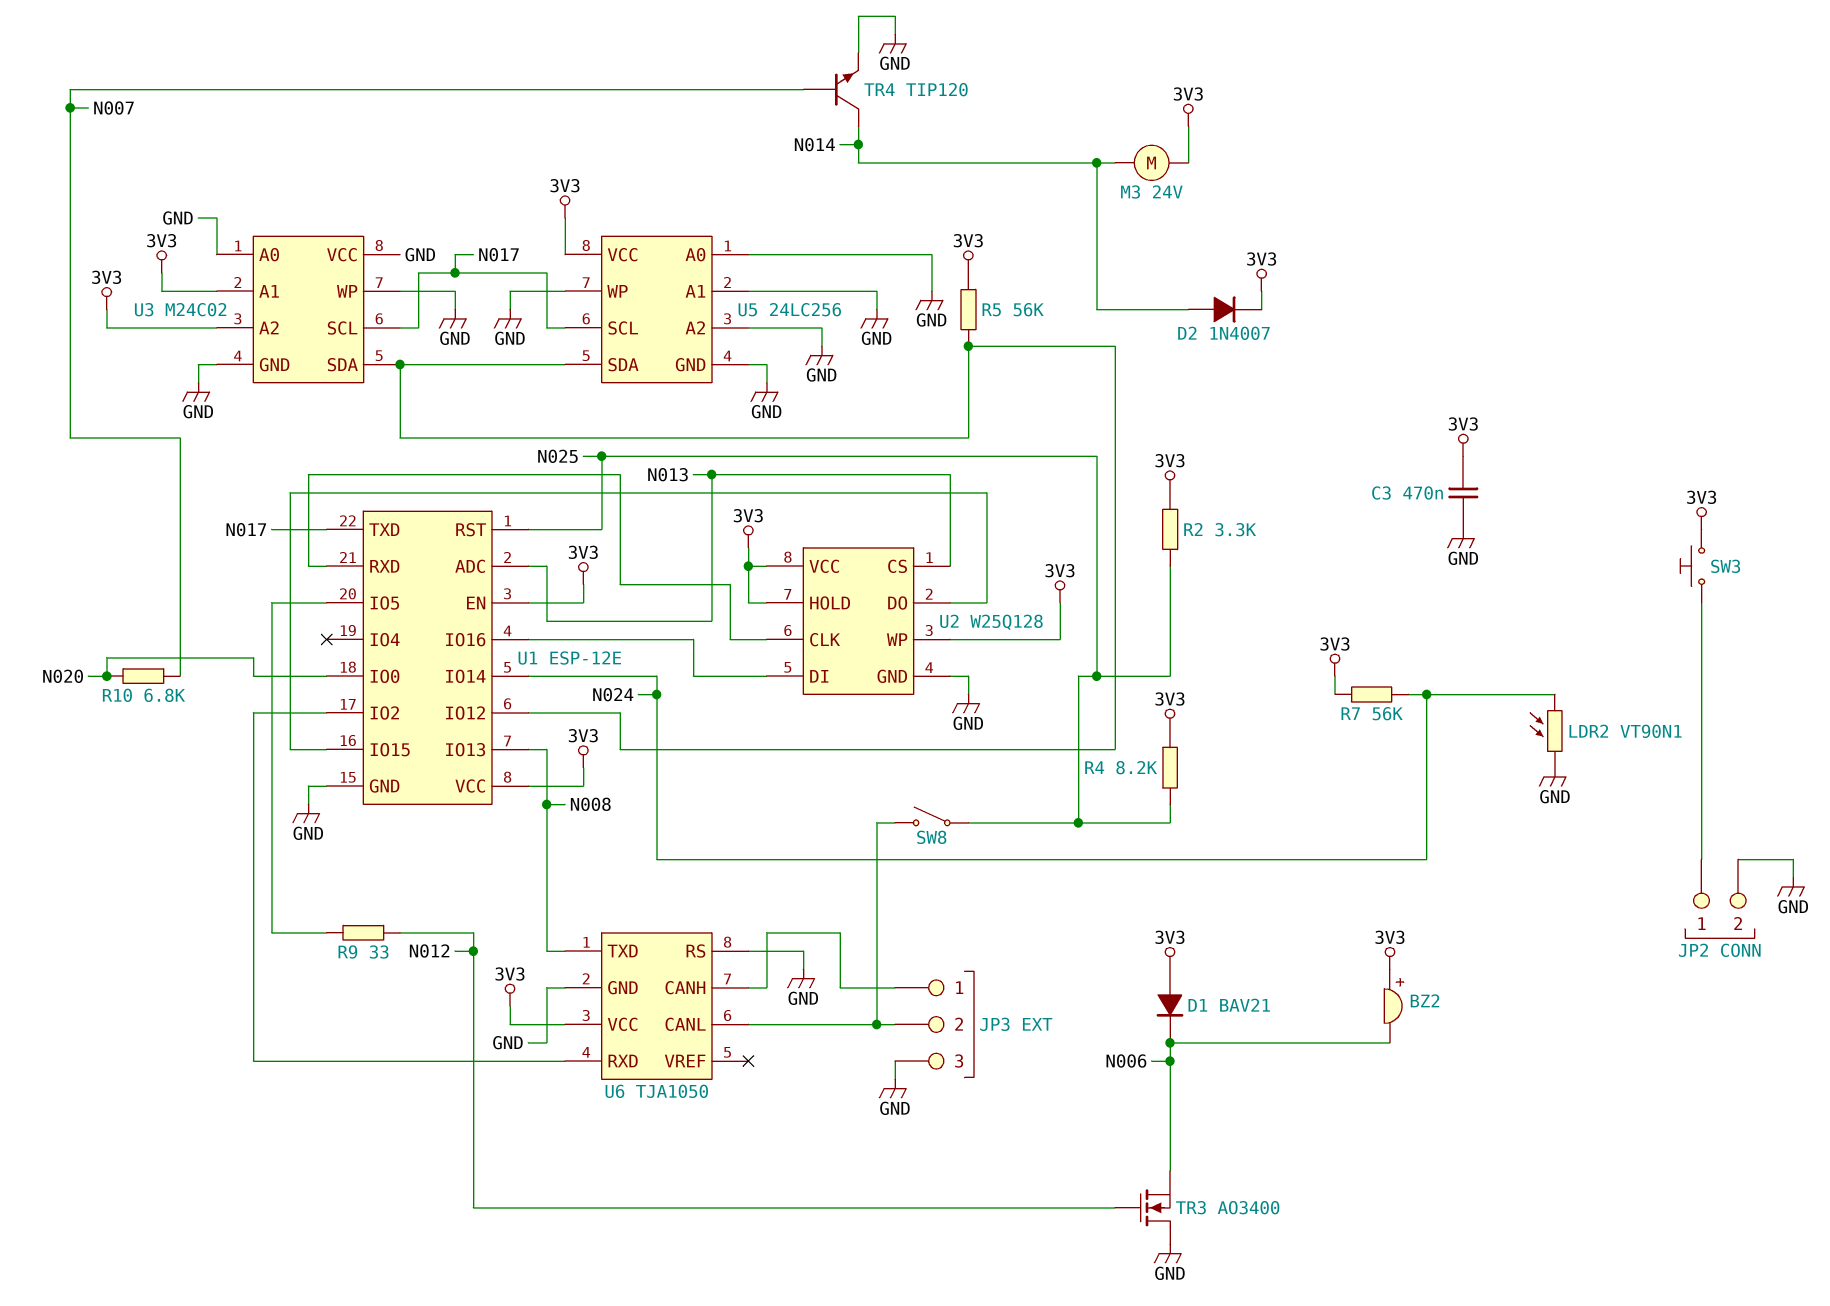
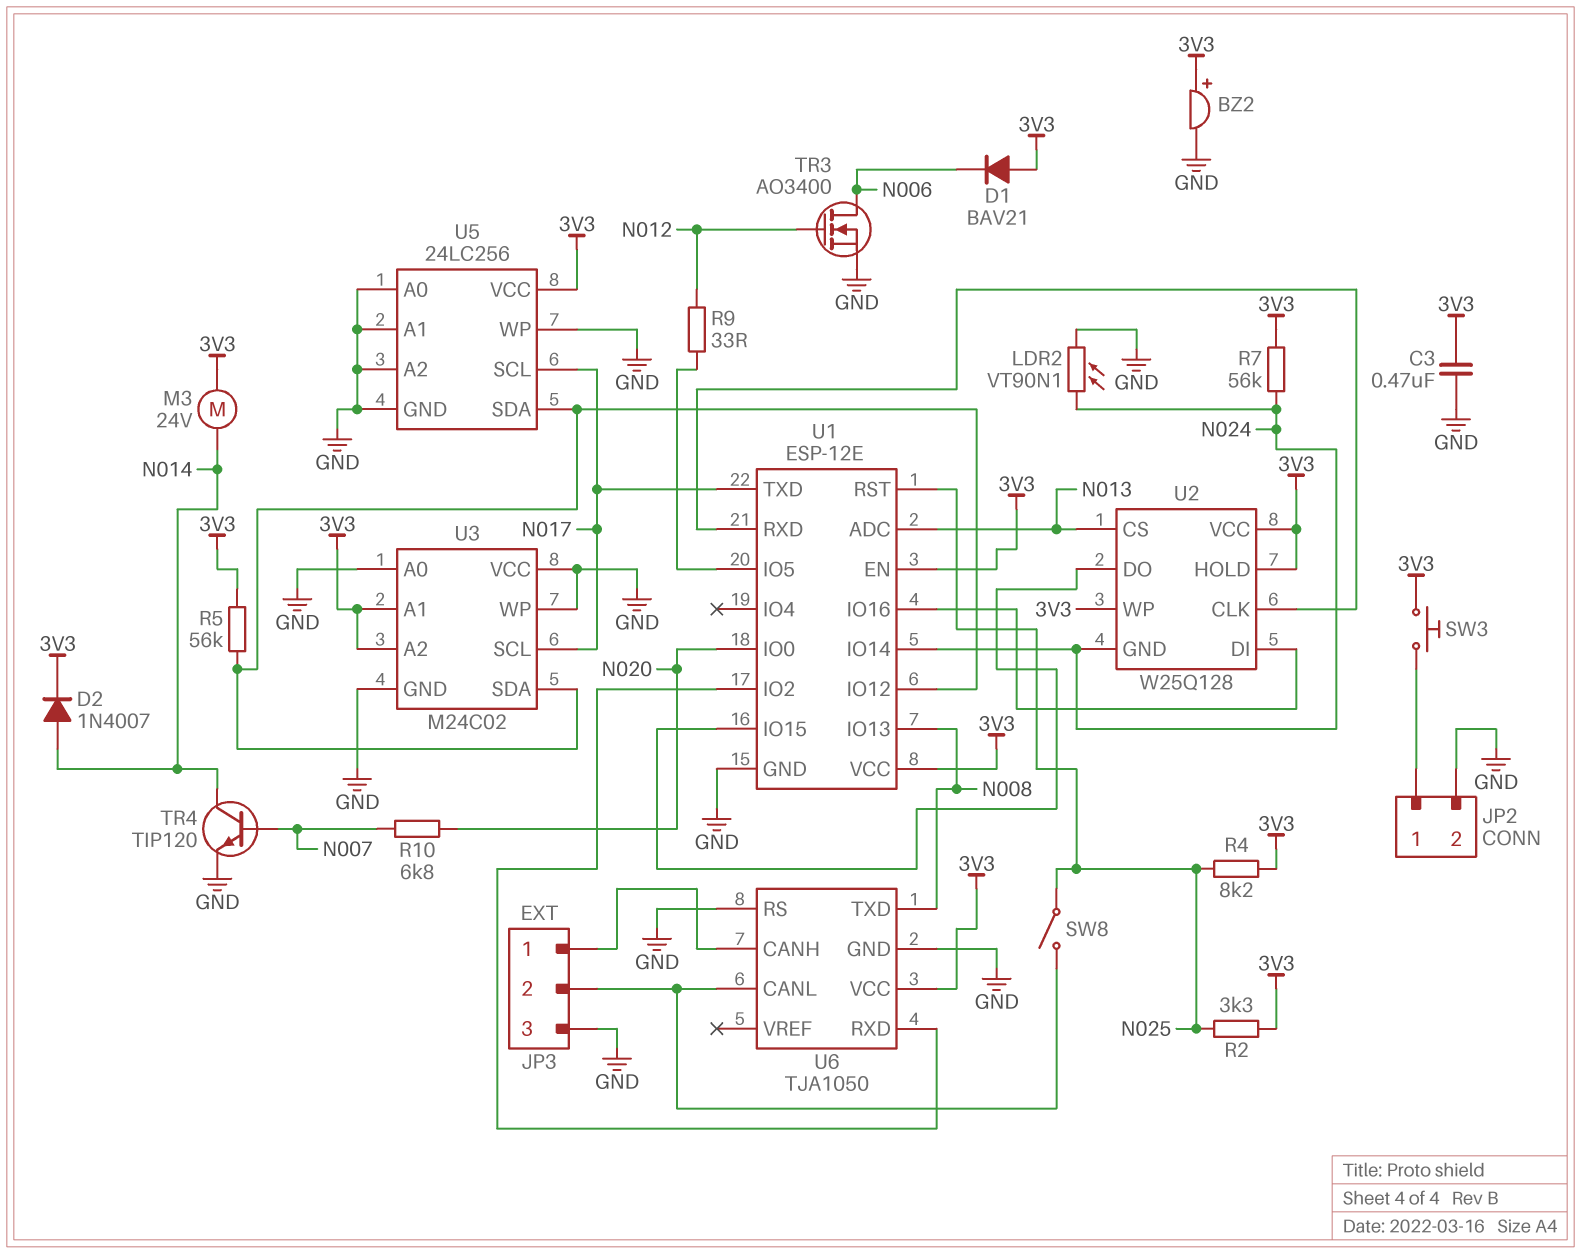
BZ2: buzzer (plus 3V3, minus N006) -> buzzer (plus 3V3, minus GND)
TR3: NMOS AO3400 (G N012, D GND, S N006) -> NMOS AO3400 (G N012, D N006, S GND)
U2 pin GND: GND -> N024

